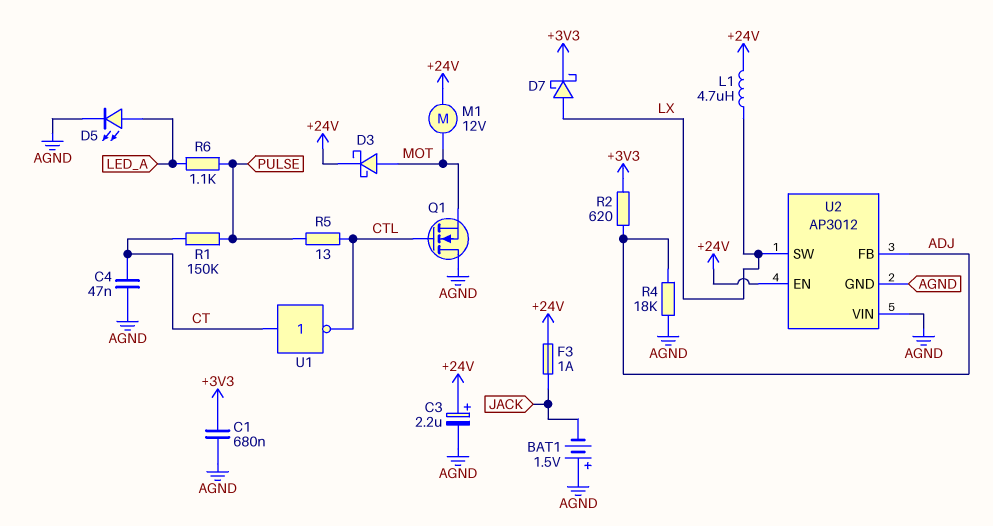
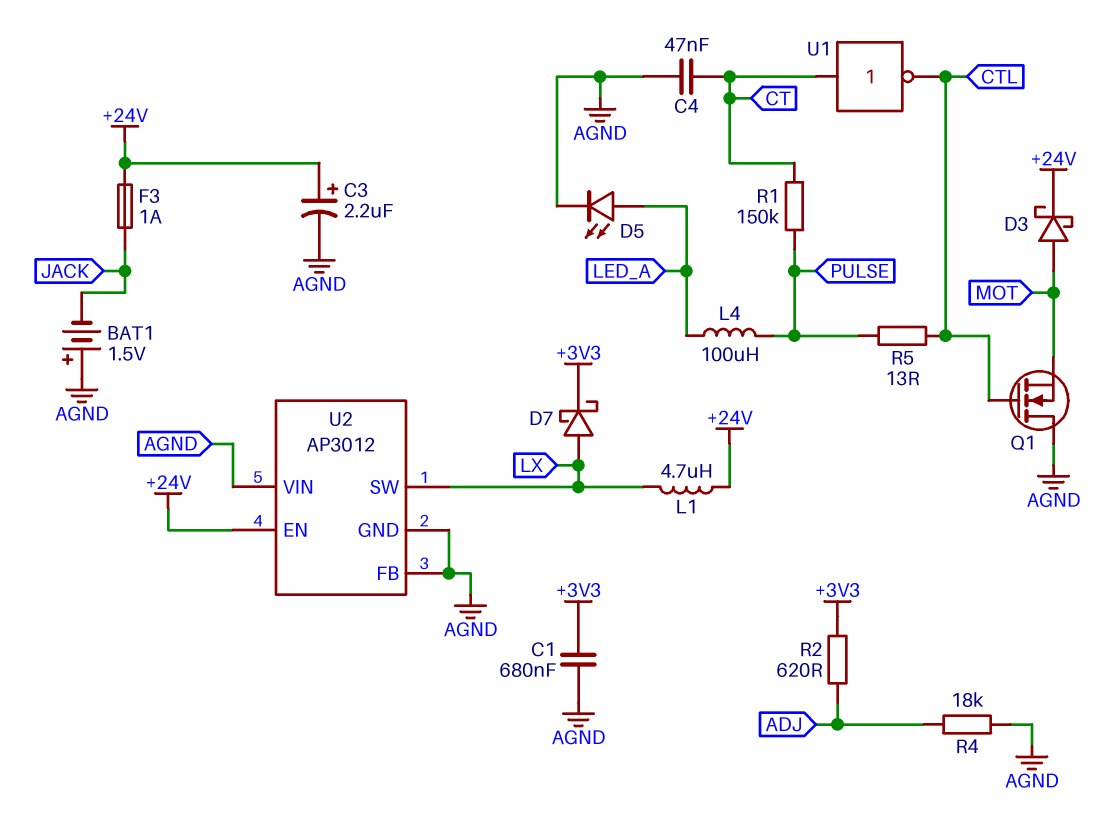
L4: none -> 100uH (LED_A, PULSE)
M1: motor 12V (+24V, MOT) -> none
R6: 1.1k (LED_A, PULSE) -> none
U2 pin FB: ADJ -> AGND

